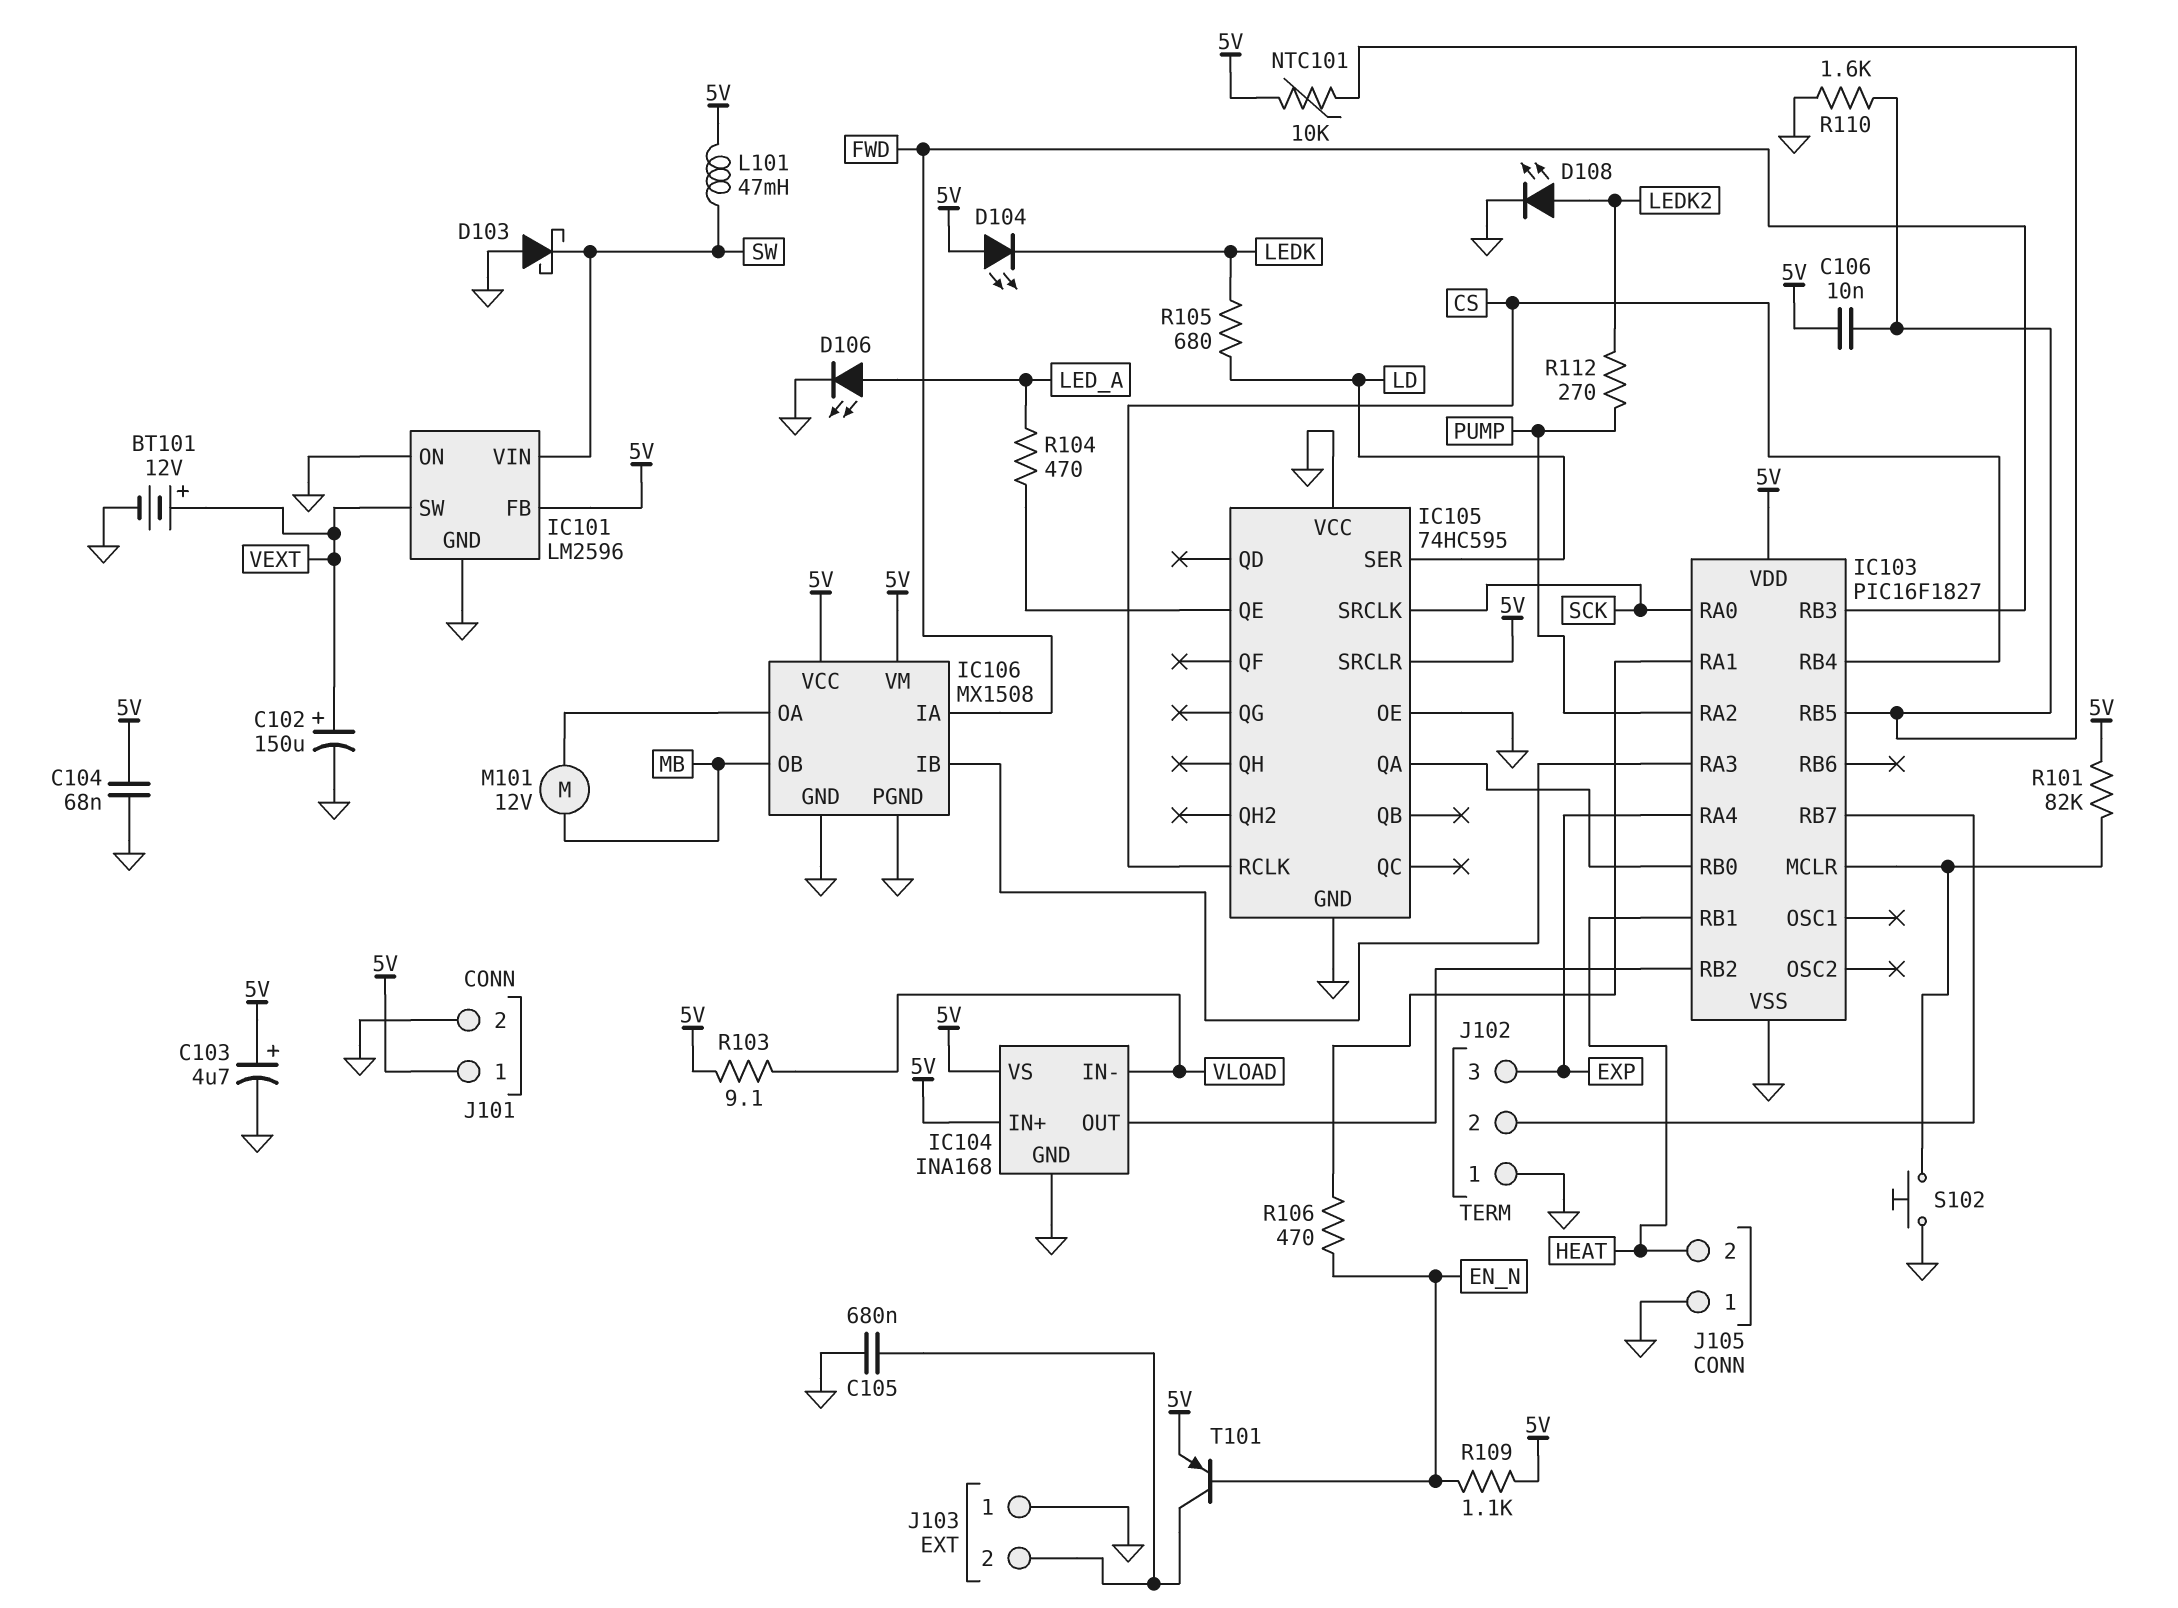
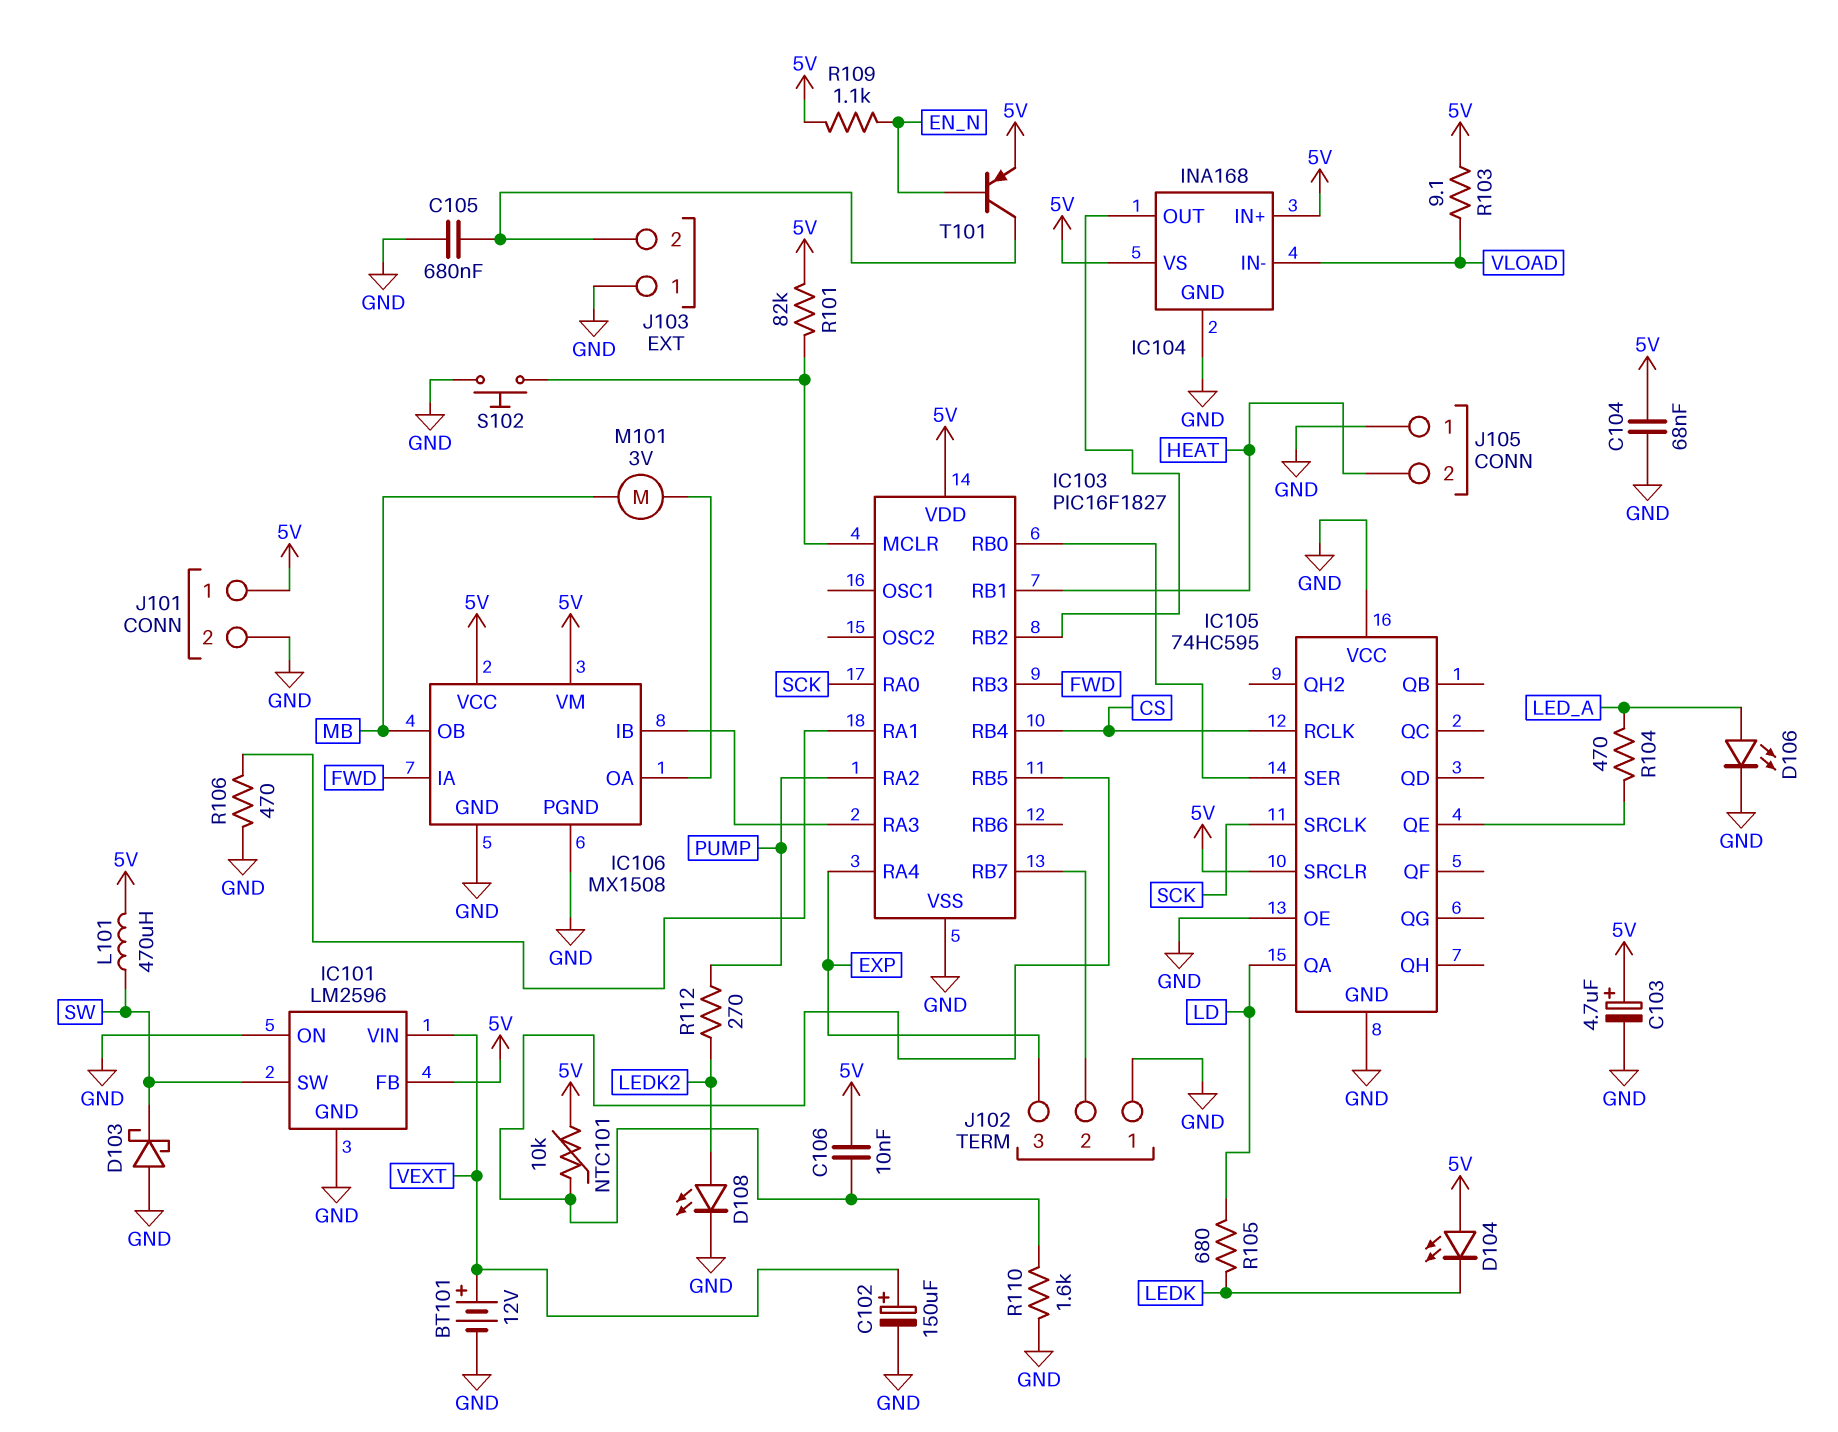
IC101 pin SW: VEXT -> SW
IC101 pin VIN: SW -> VEXT
IC105 pin QA: IC103/RB0 -> LD
IC105 pin SER: LD -> IC103/RB0
L101: 47mH (5V, SW) -> 470uH (5V, SW)
M101: motor 12V (IC106/OA, MB) -> motor 3V (IC106/OA, MB)
R106: 470 (EN_N, IC103/RA1) -> 470 (GND, IC103/RA1)

